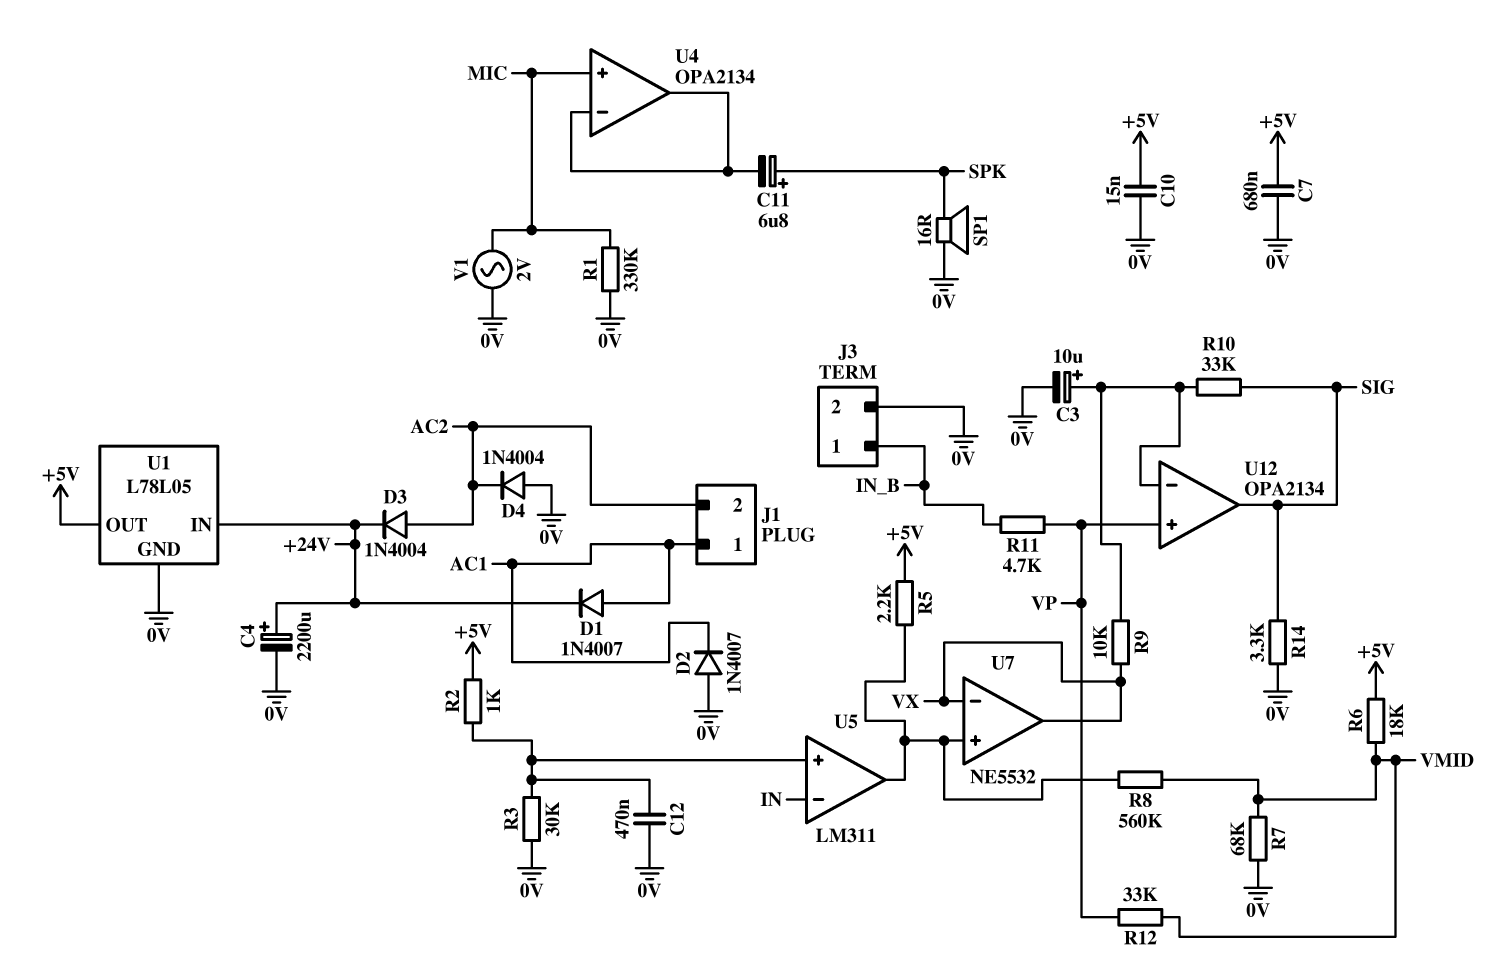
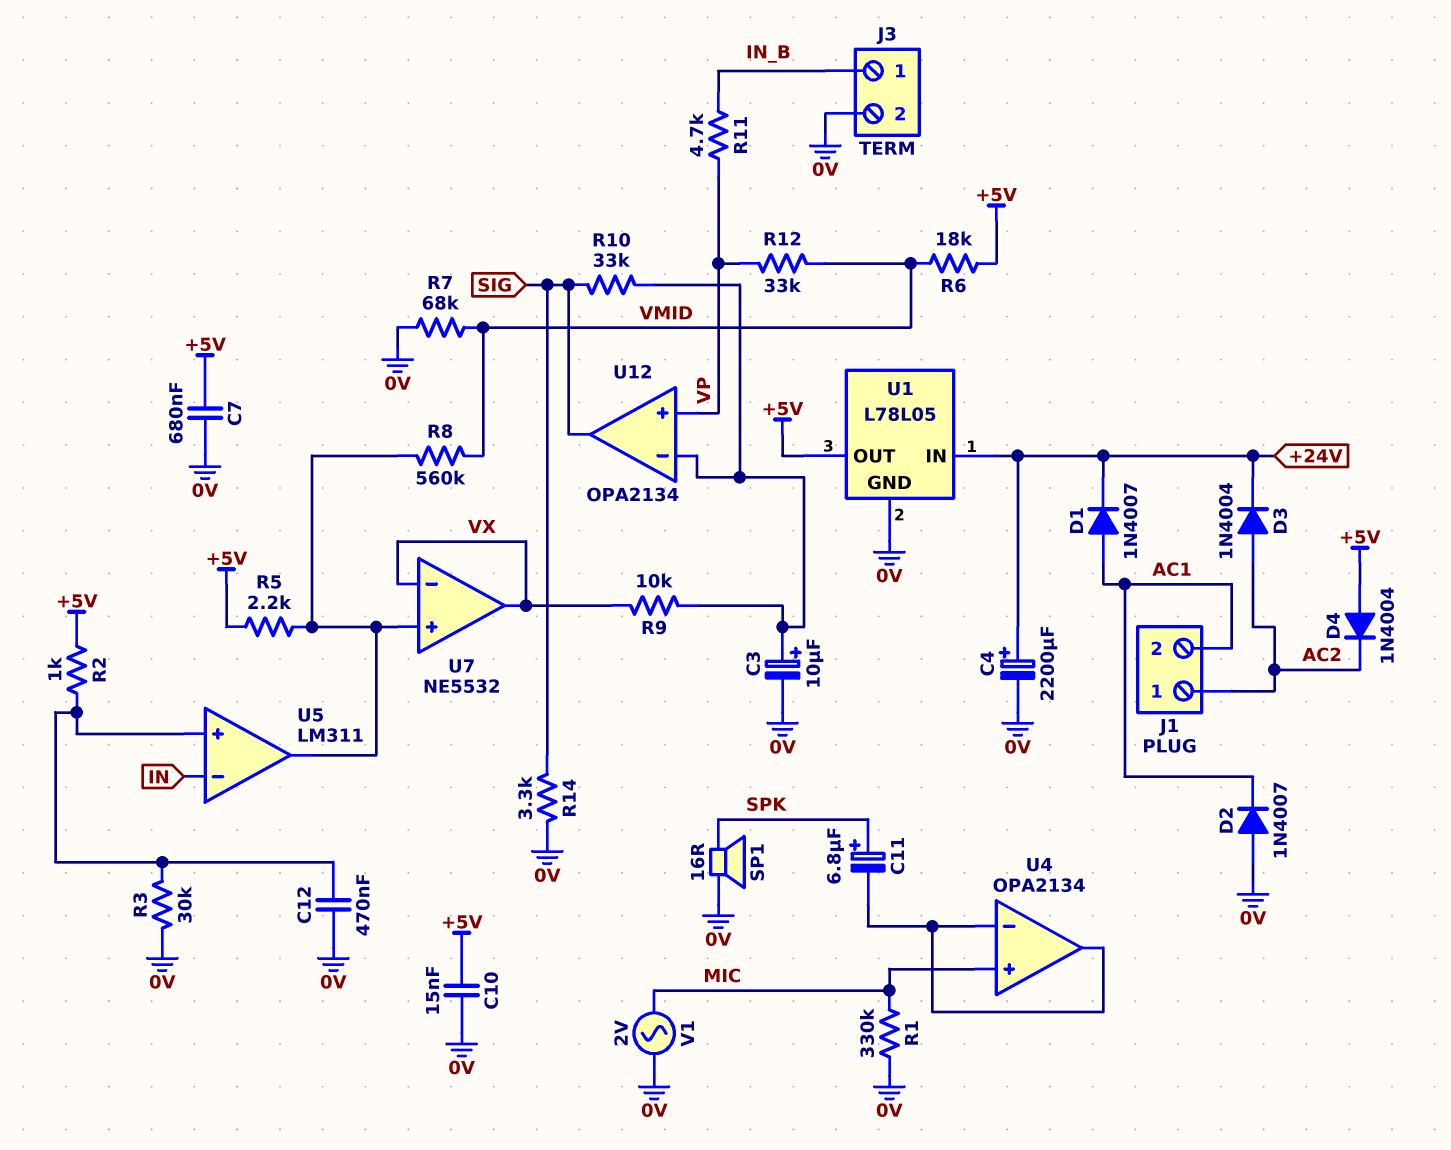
D4: diode 1N4004 (A 0V, K AC2) -> diode 1N4004 (A +5V, K AC2)
J1 pin 1: AC1 -> AC2
J1 pin 2: AC2 -> AC1

